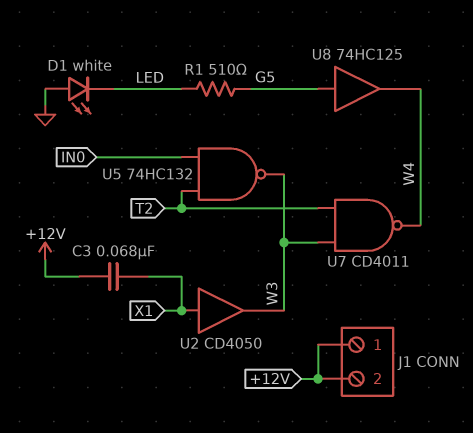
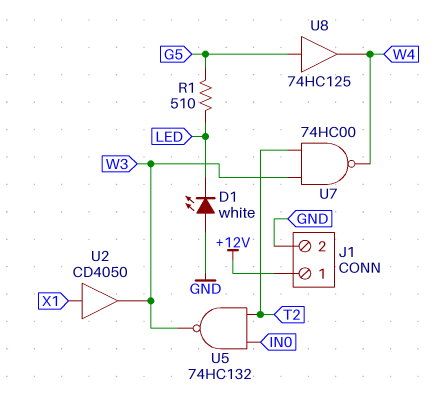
C3: 68nF (+12V, X1) -> none
J1 pin 2: +12V -> GND
U7: NAND CD4011 (in T2, in W3, out W4) -> NAND 74HC00 (in T2, in W3, out W4)

